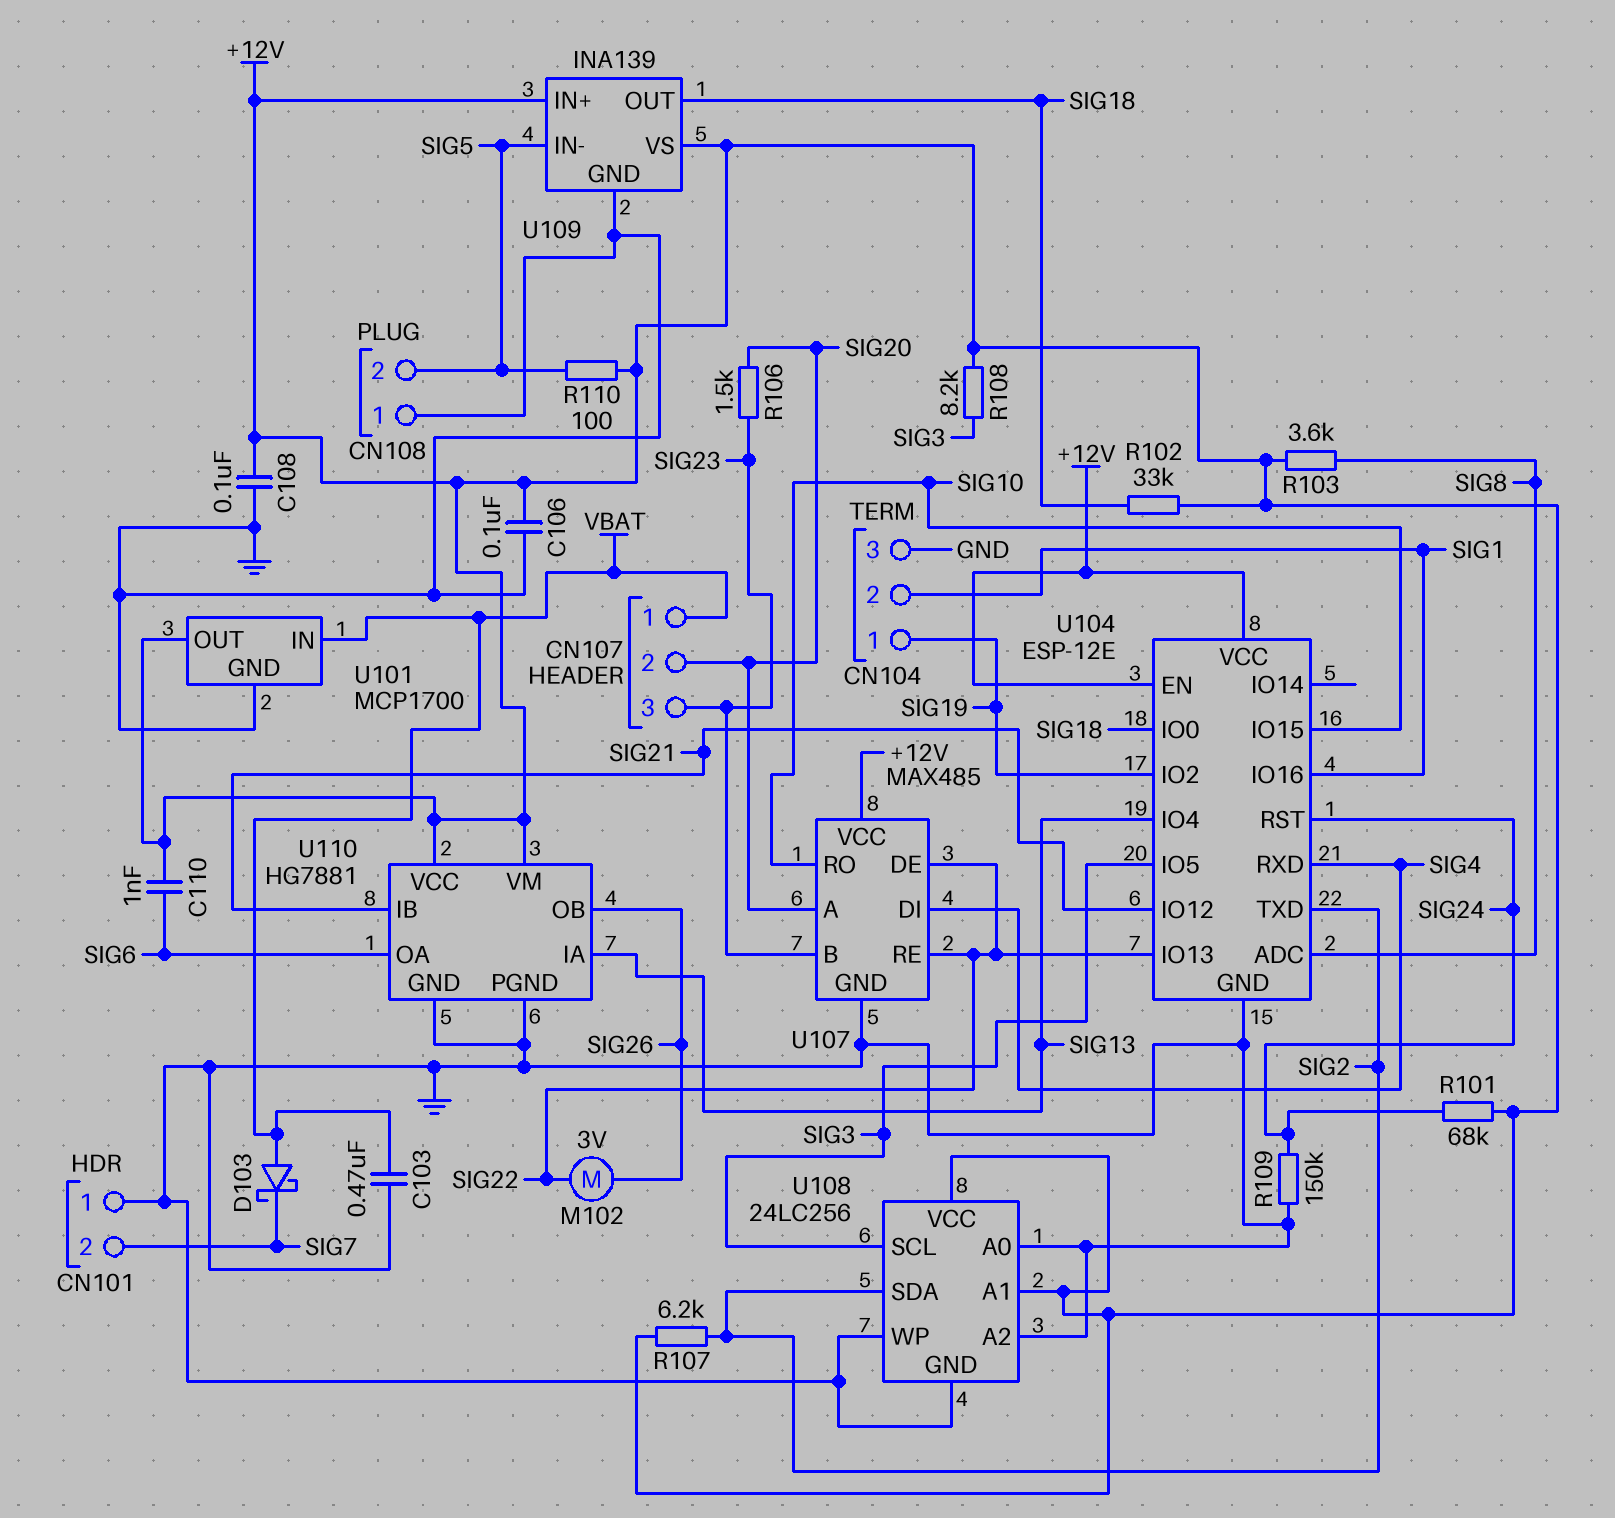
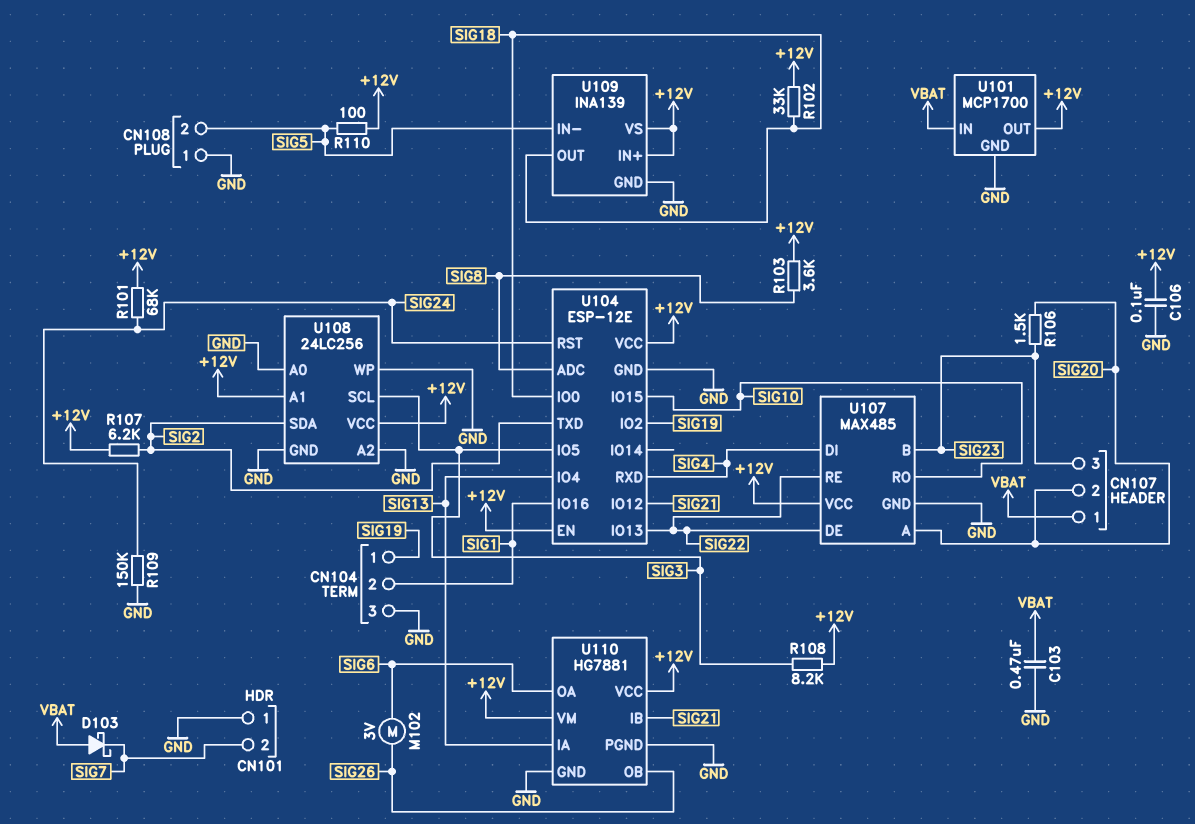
C108: 100nF (+12V, GND) -> none
C110: 1nF (+12V, SIG6) -> none
M102: motor 3V (SIG22, SIG26) -> motor 3V (SIG6, SIG26)

